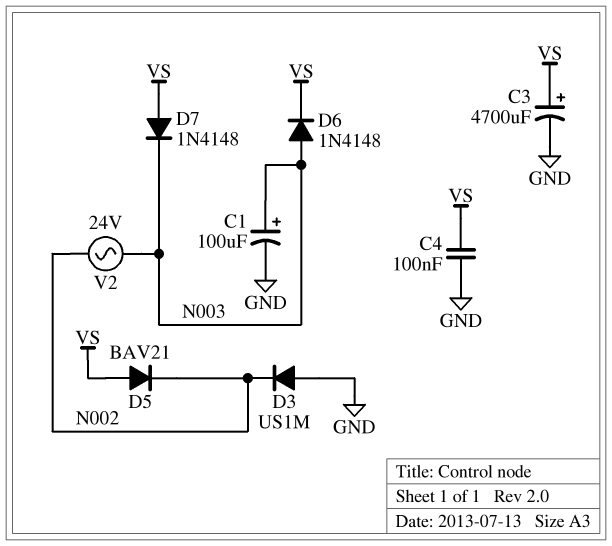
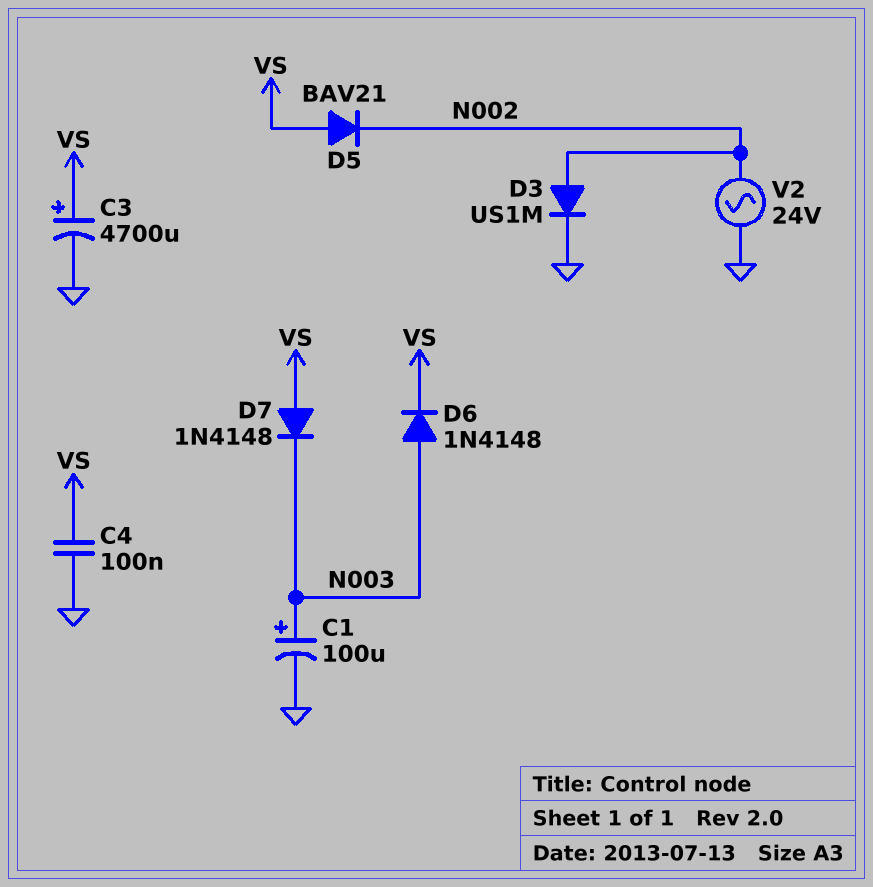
D3: diode US1M (A GND, K N002) -> diode US1M (A N002, K GND)
V2: AC 24V (N002, N003) -> AC 24V (GND, N002)

